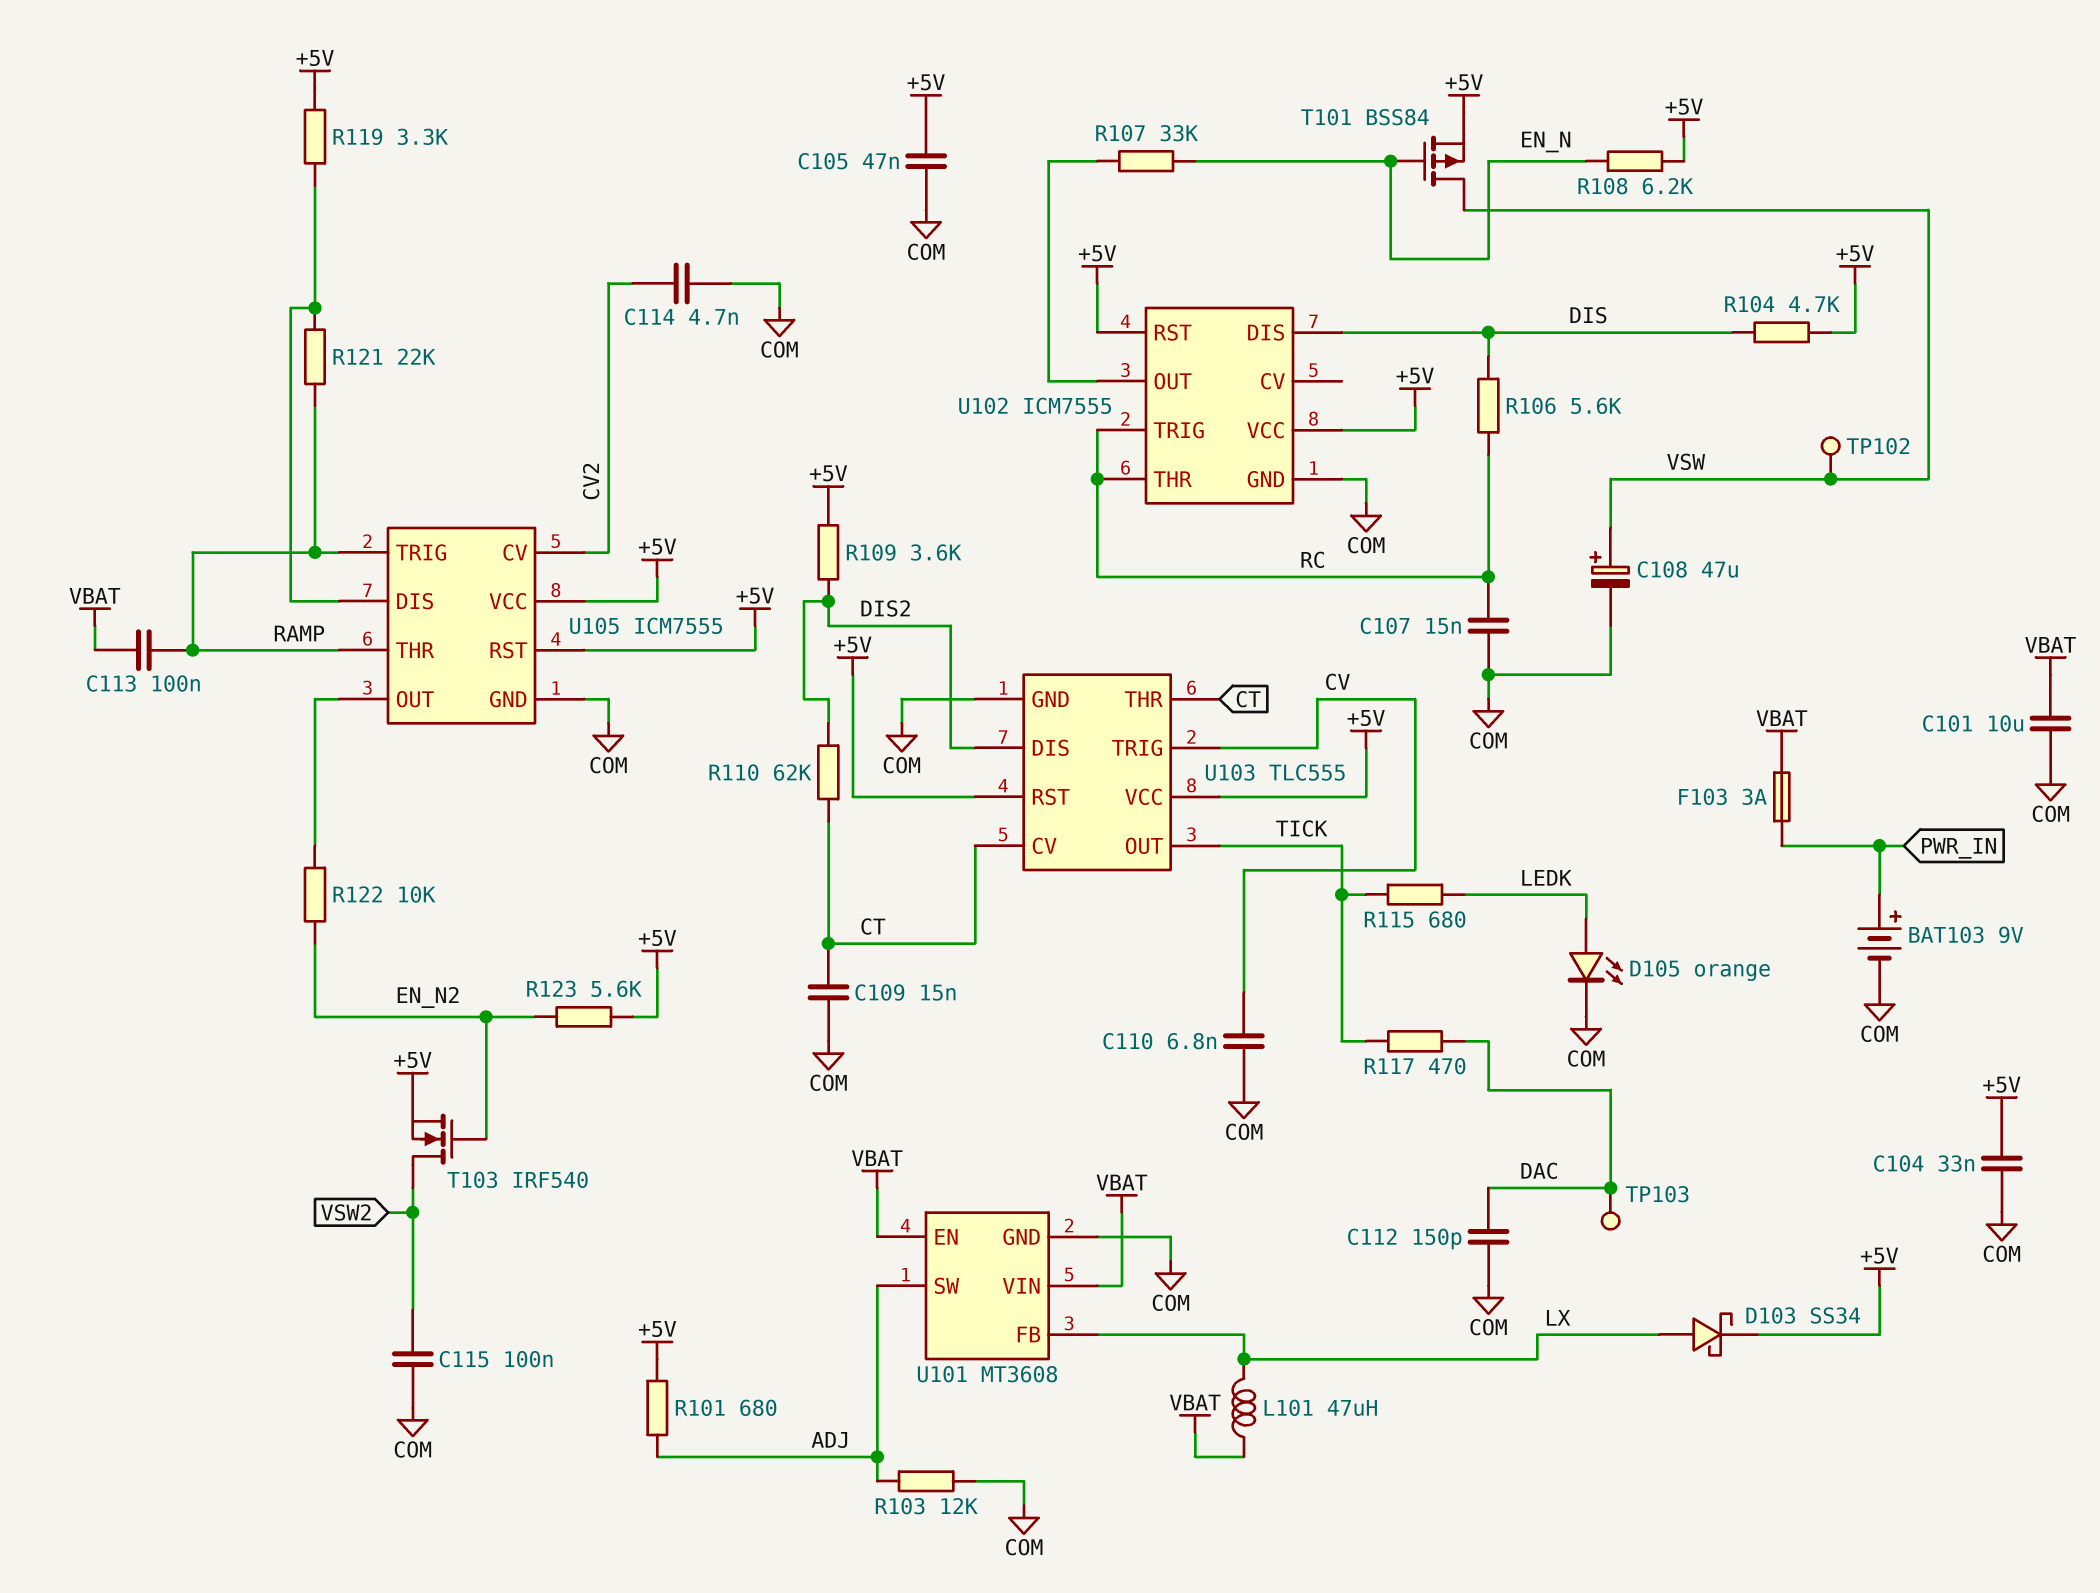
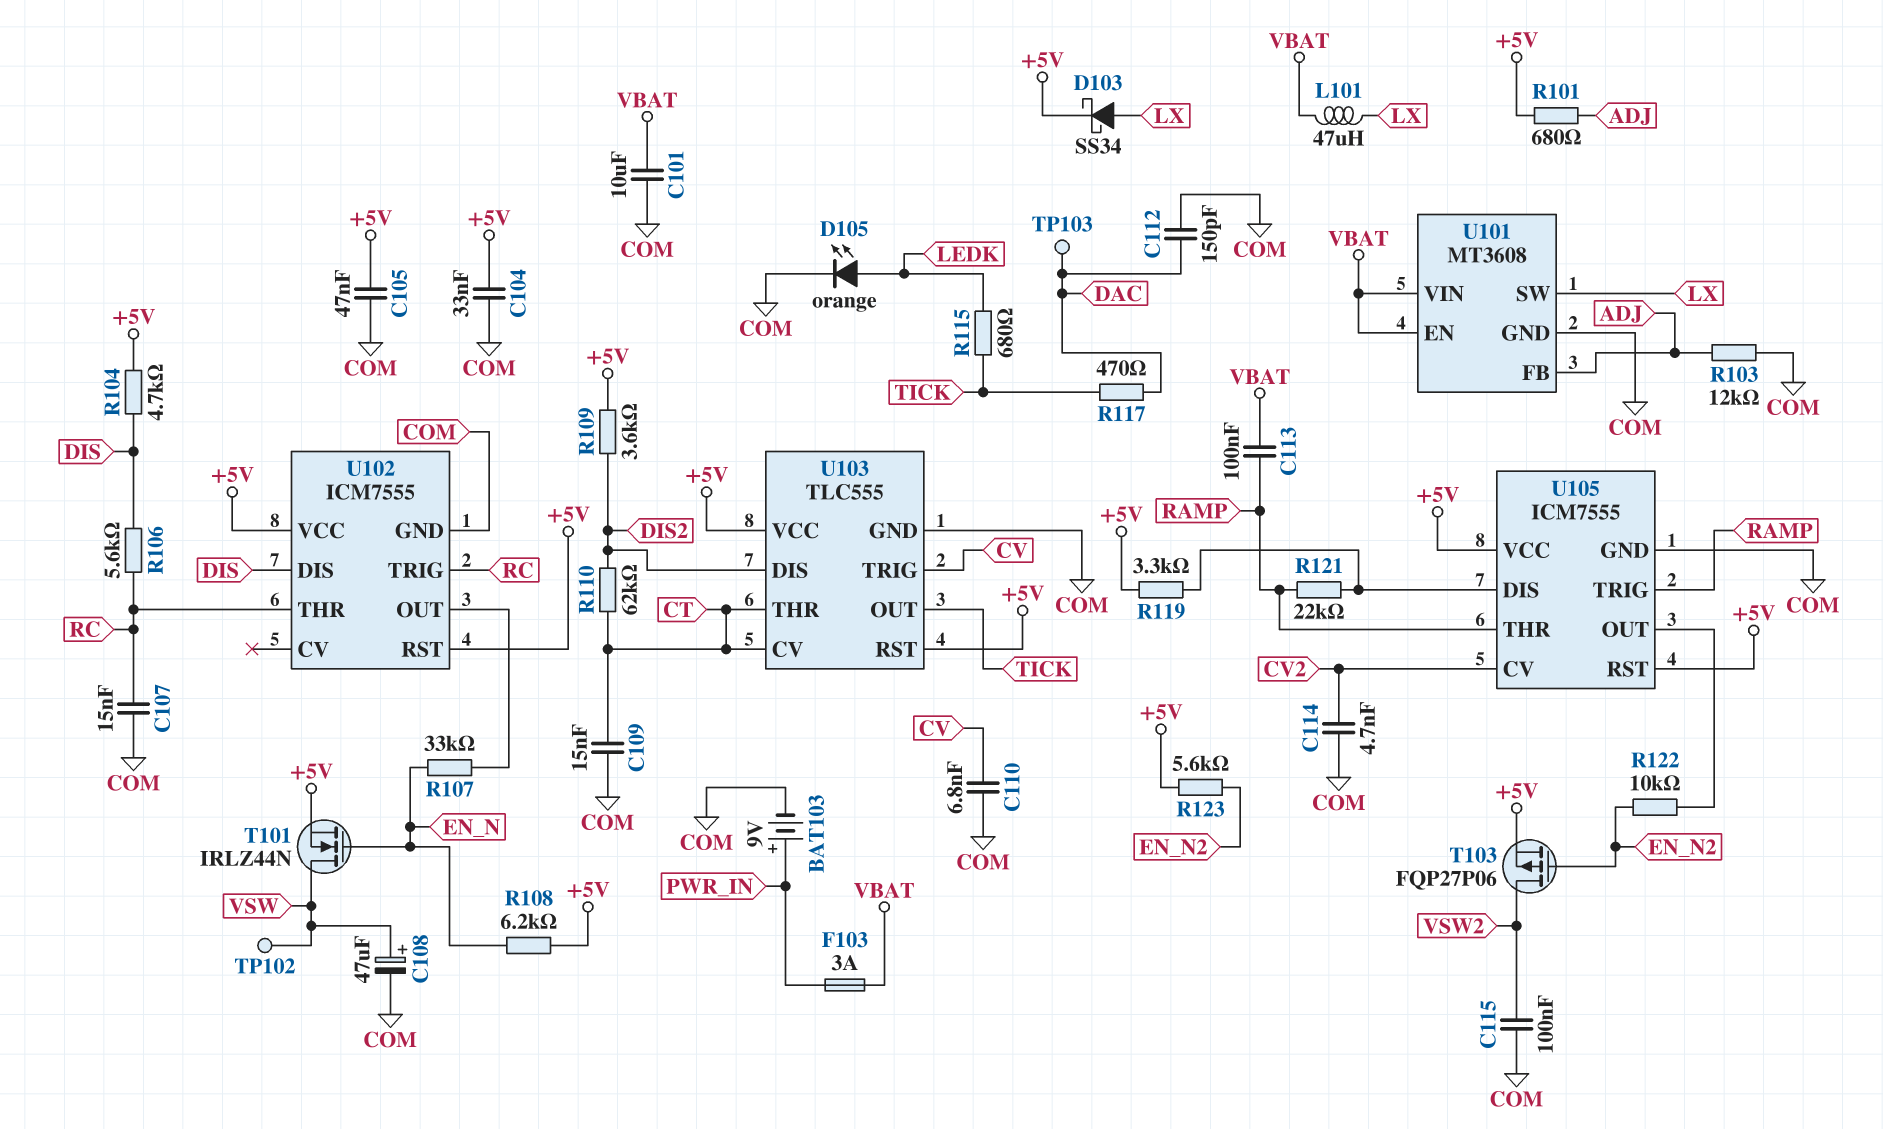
T101: PMOS BSS84 (G EN_N, D VSW, S +5V) -> NMOS IRLZ44N (G EN_N, D VSW, S +5V)
T103: NMOS IRF540 (G EN_N2, D VSW2, S +5V) -> PMOS FQP27P06 (G EN_N2, D VSW2, S +5V)
U101 pin FB: LX -> ADJ
U101 pin SW: ADJ -> LX

